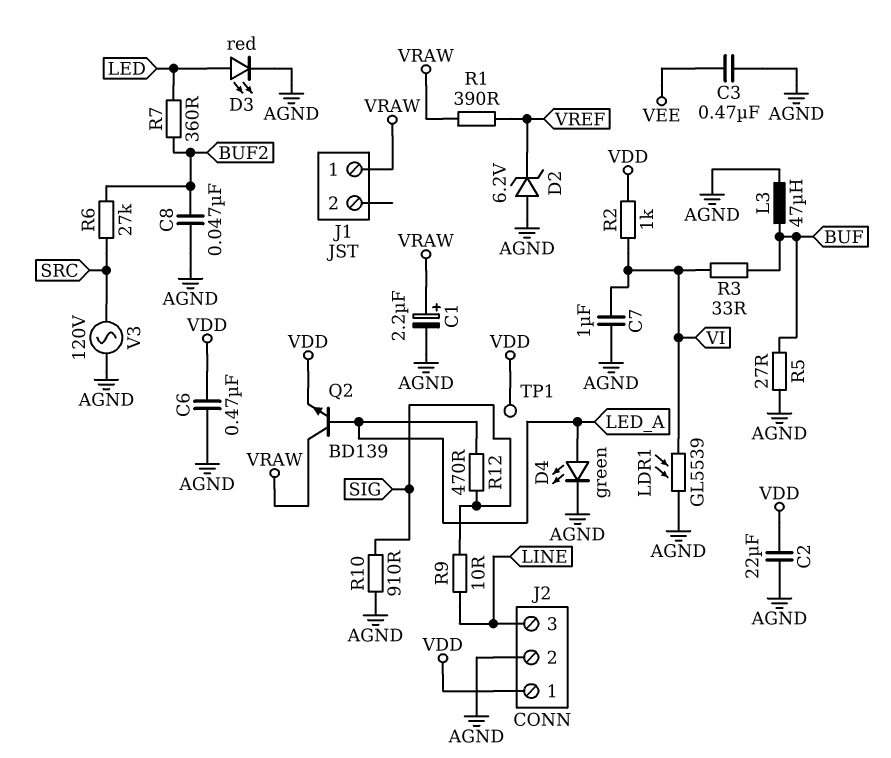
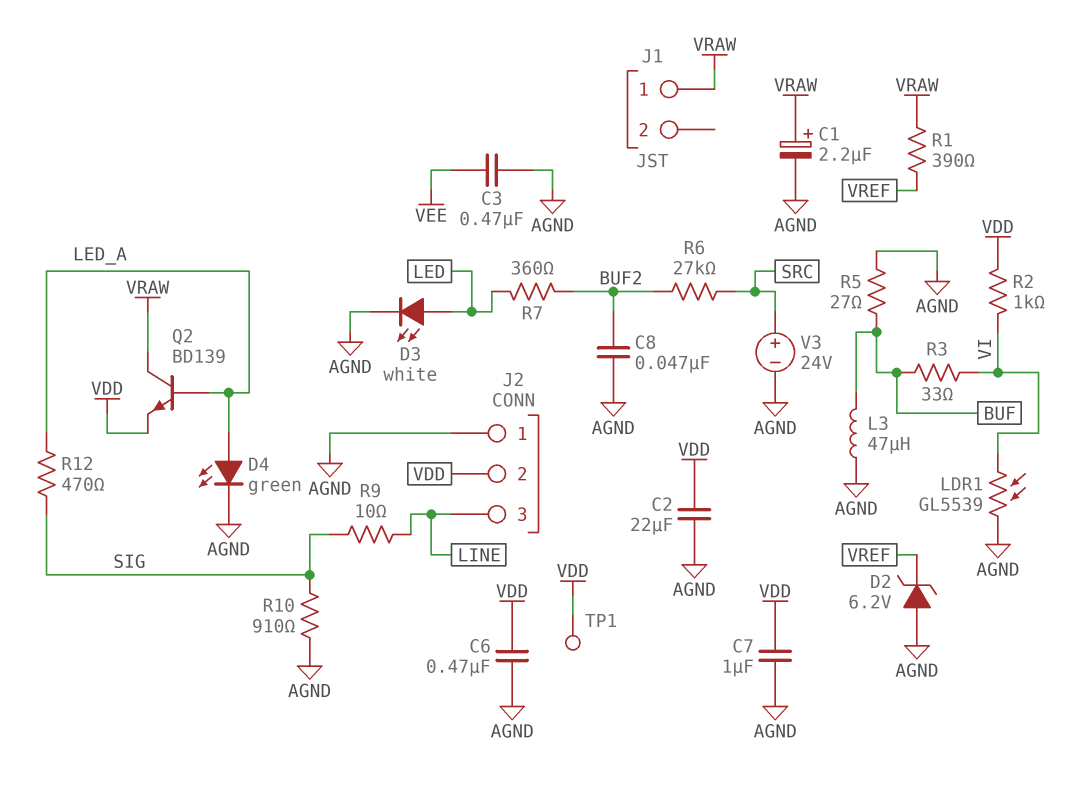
C7: 1uF (AGND, VI) -> 1uF (AGND, VDD)
D3: LED red (A LED, K AGND) -> LED white (A LED, K AGND)
J2 pin 1: VDD -> AGND
J2 pin 2: AGND -> VDD
V3: AC 120V (AGND, SRC) -> 24V (plus SRC, minus AGND)

